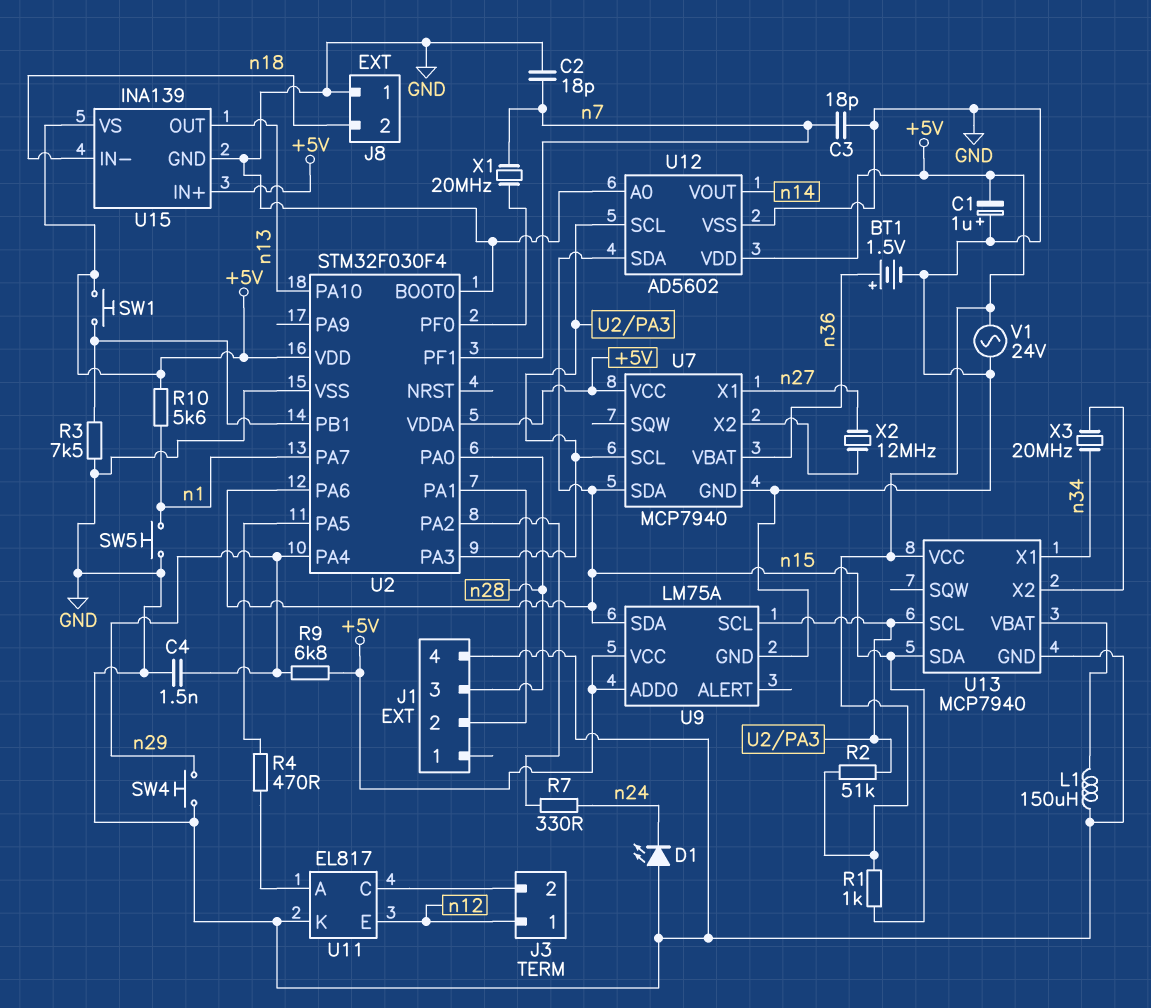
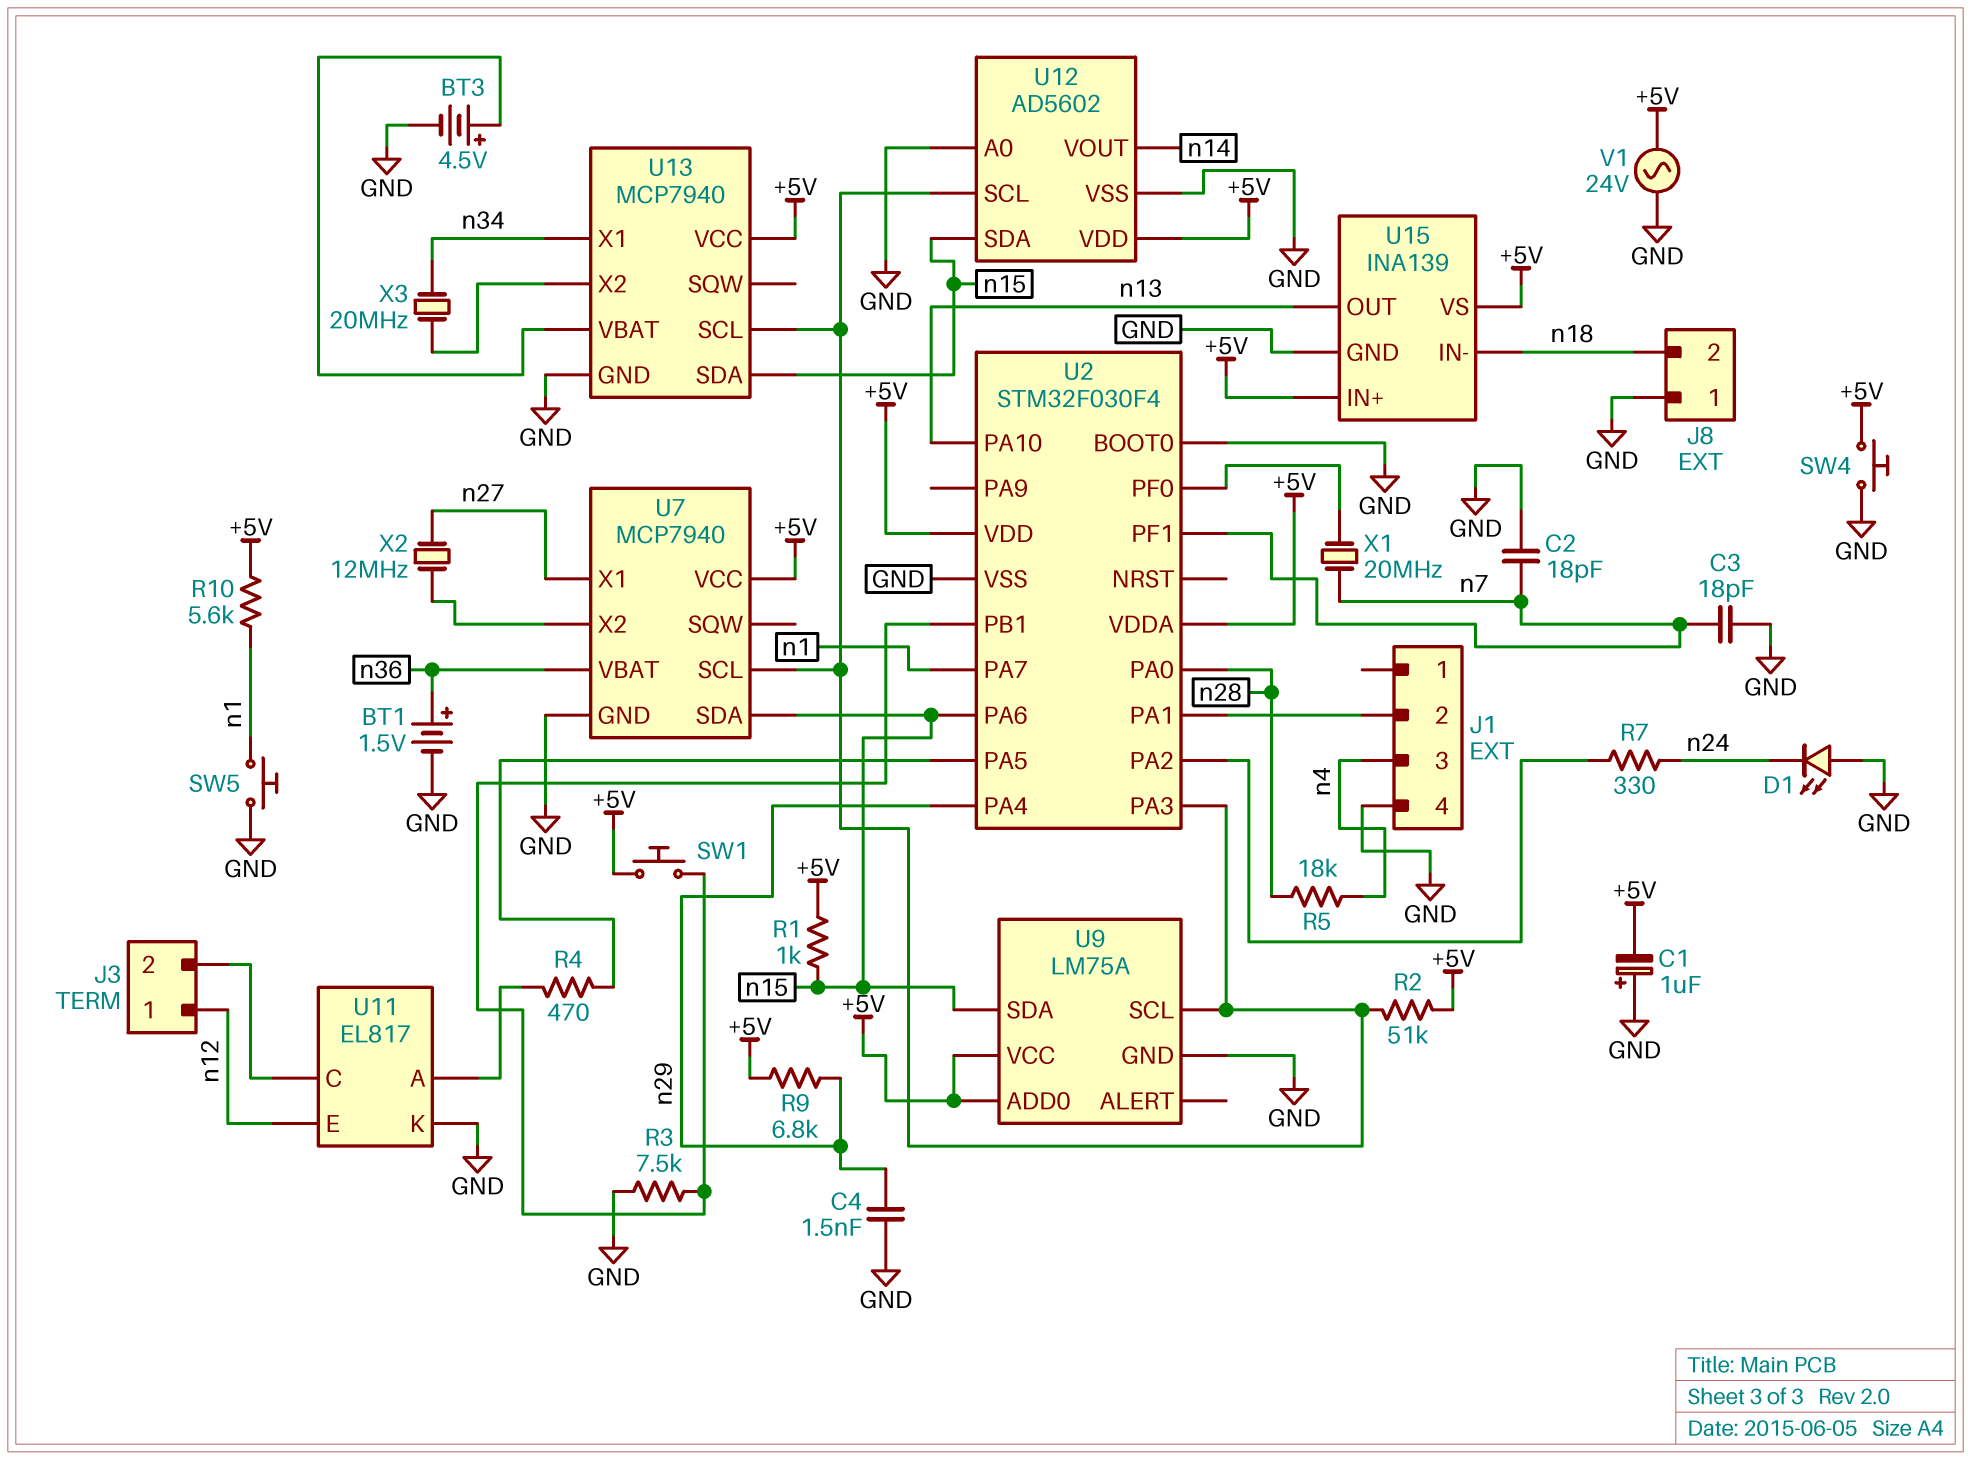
BT3: none -> 4.5V (plus U13/VBAT, minus GND)
J1 pin 3: n28 -> n4
L1: 150uH (GND, U13/VBAT) -> none
R5: none -> 18k (n4, n28)
SW4: button (GND, n29) -> button (+5V, GND)

